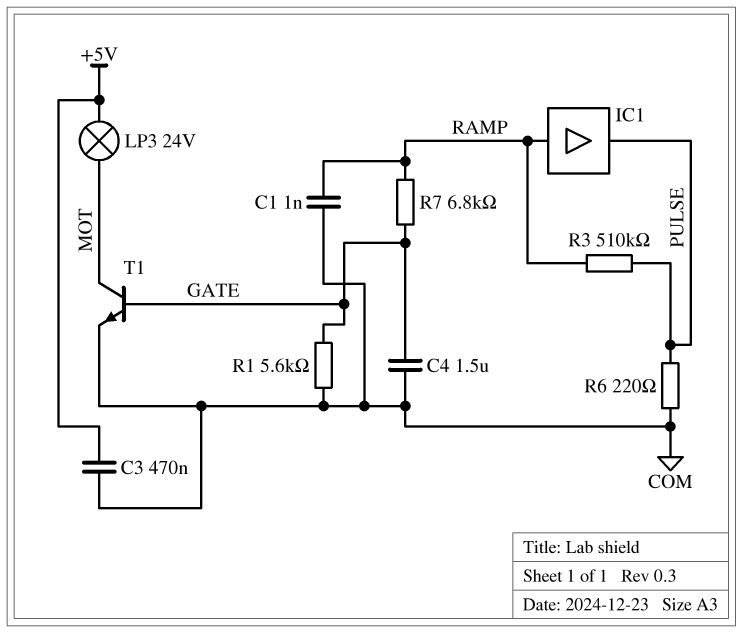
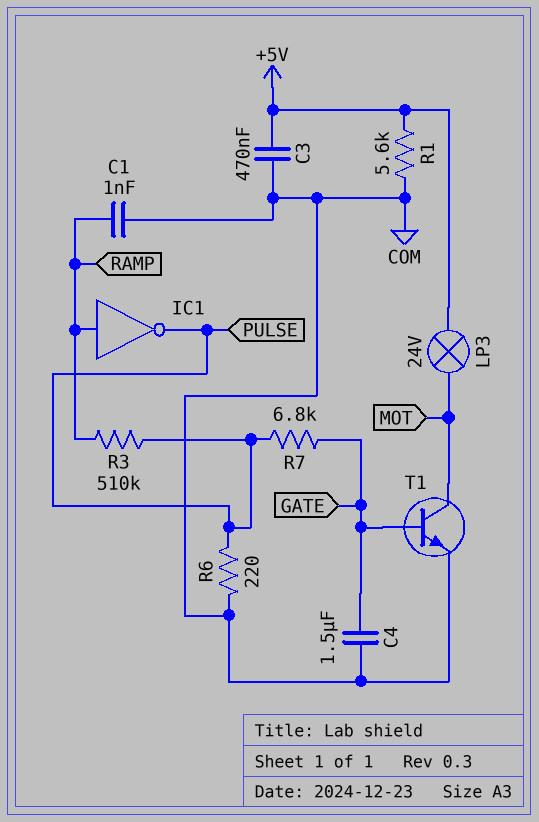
IC1: buffer (in RAMP, out PULSE) -> NOT (in RAMP, out PULSE)
R1: 5.6k (COM, GATE) -> 5.6k (+5V, COM)
R7: 6.8k (GATE, RAMP) -> 6.8k (GATE, PULSE)

